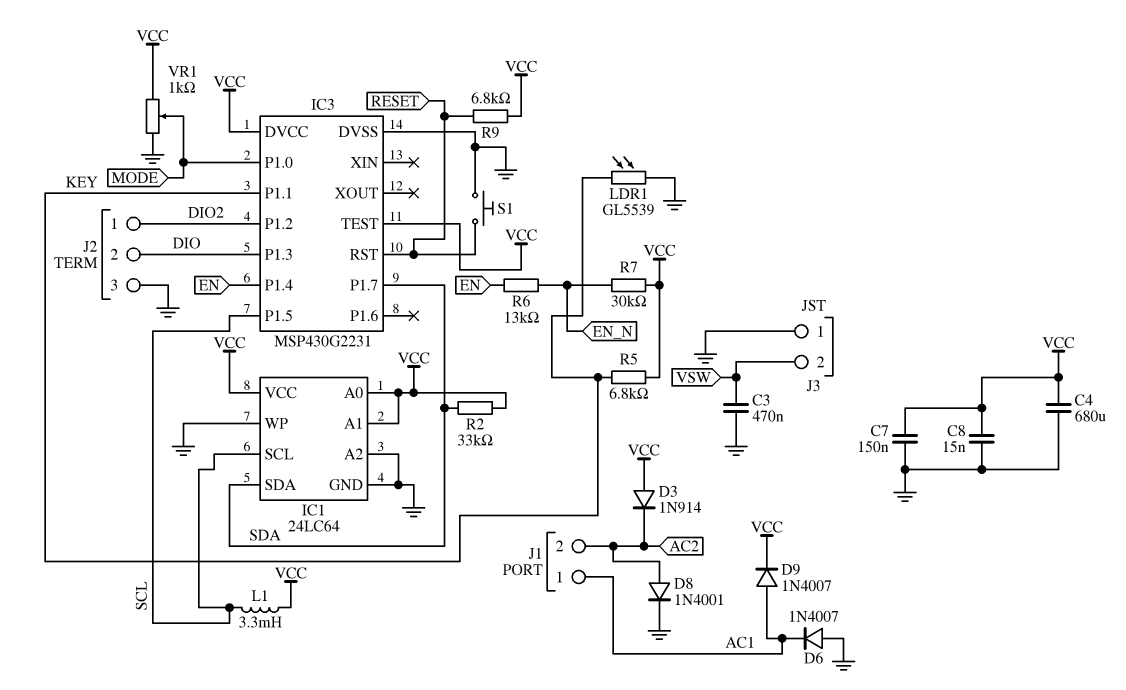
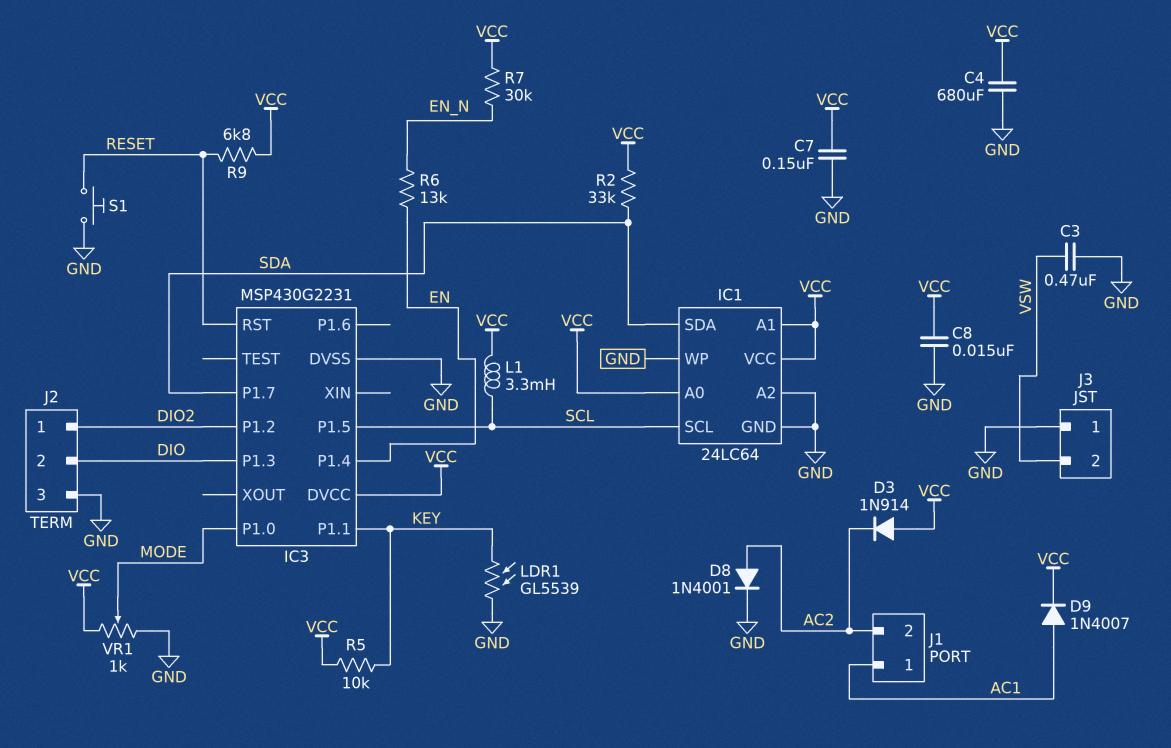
D6: diode 1N4007 (A GND, K AC1) -> none
IC3 pin TEST: VCC -> none
R5: 6.8k (KEY, VCC) -> 10k (KEY, VCC)

